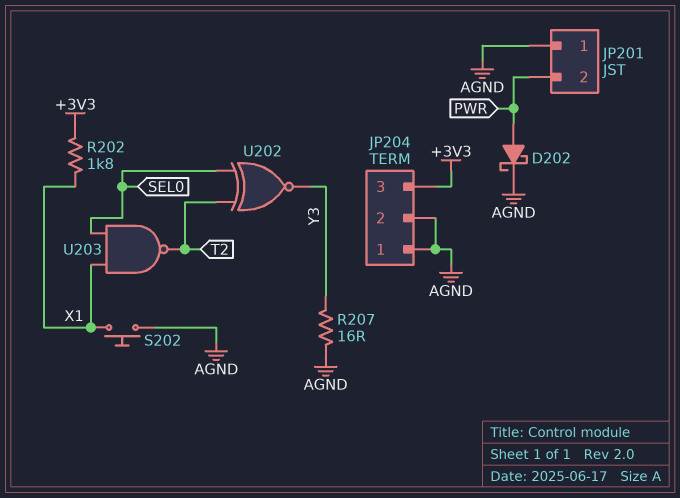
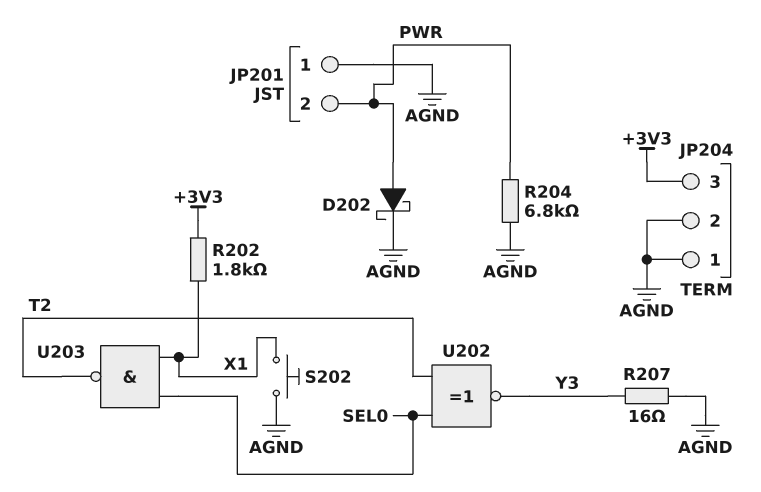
R204: none -> 6.8k (AGND, PWR)

